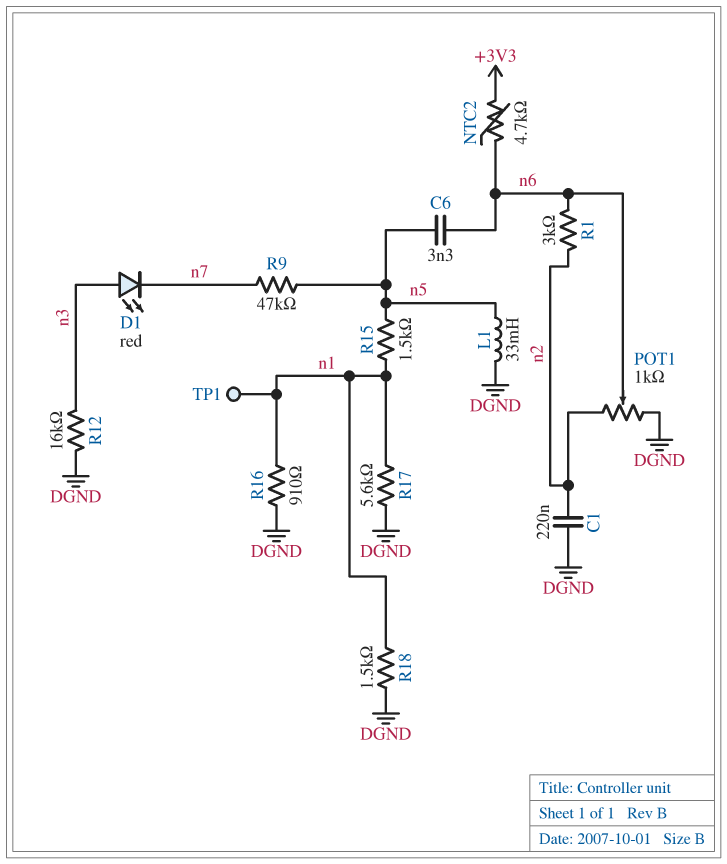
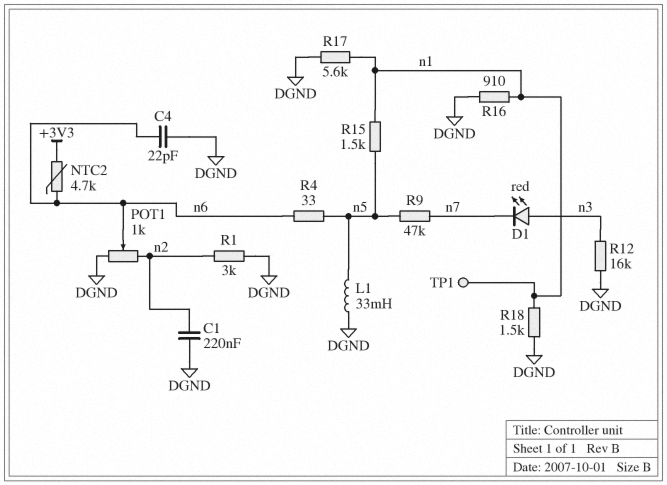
C4: none -> 22pF (DGND, n6)
C6: 3.3nF (n5, n6) -> none
R1: 3k (n2, n6) -> 3k (DGND, n2)
R4: none -> 33 (n5, n6)

